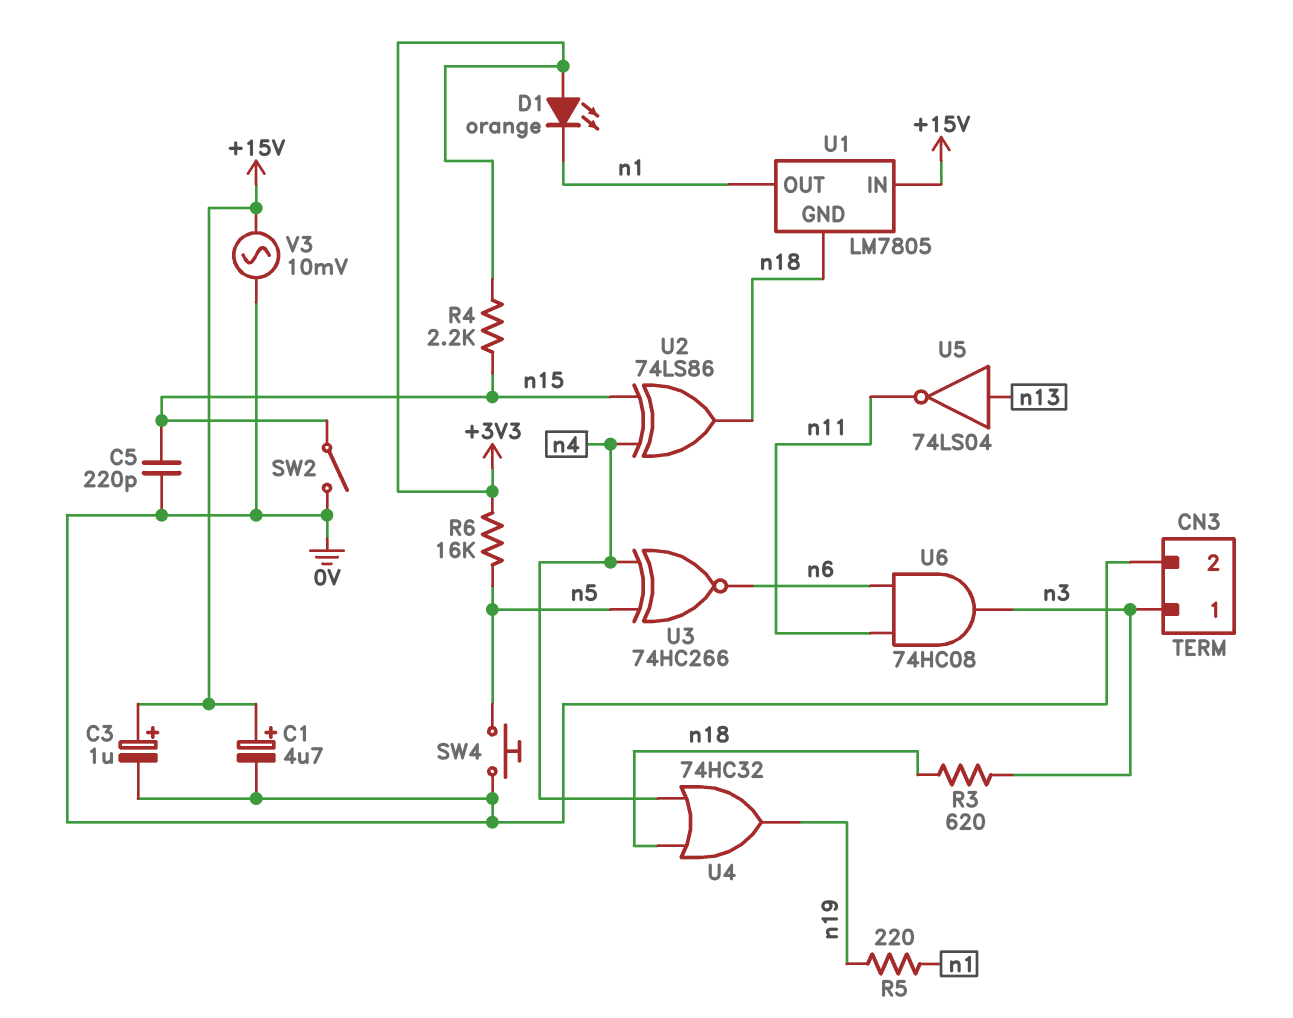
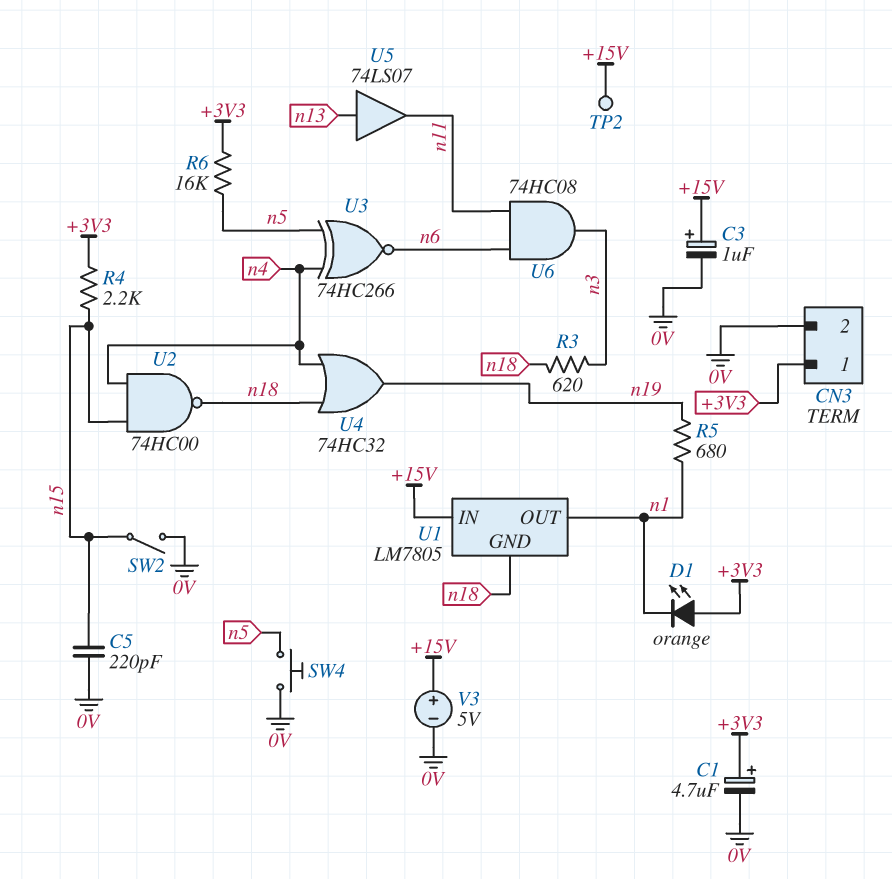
C1: 4.7uF (plus +15V, minus 0V) -> 4.7uF (plus +3V3, minus 0V)
CN3 pin 1: n3 -> +3V3
R5: 220 (n1, n19) -> 680 (n1, n19)
TP2: none -> test point (+15V)
U2: XOR 74LS86 (in n4, in n15, out n18) -> NAND 74HC00 (in n4, in n15, out n18)
U5: NOT 74LS04 (in n13, out n11) -> buffer 74LS07 (in n13, out n11)
V3: AC 10mV (+15V, 0V) -> 5V (plus +15V, minus 0V)

